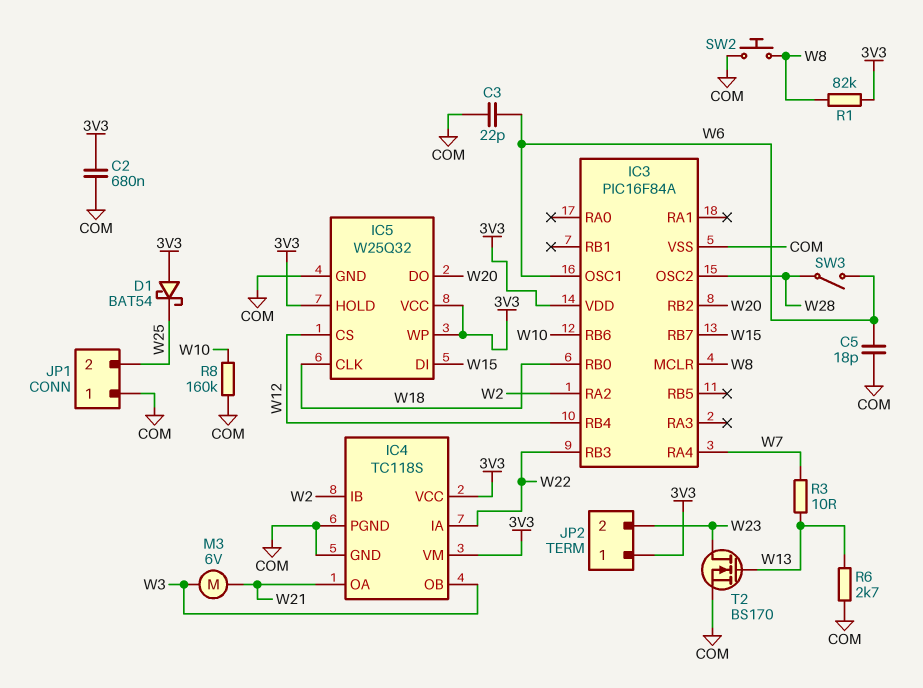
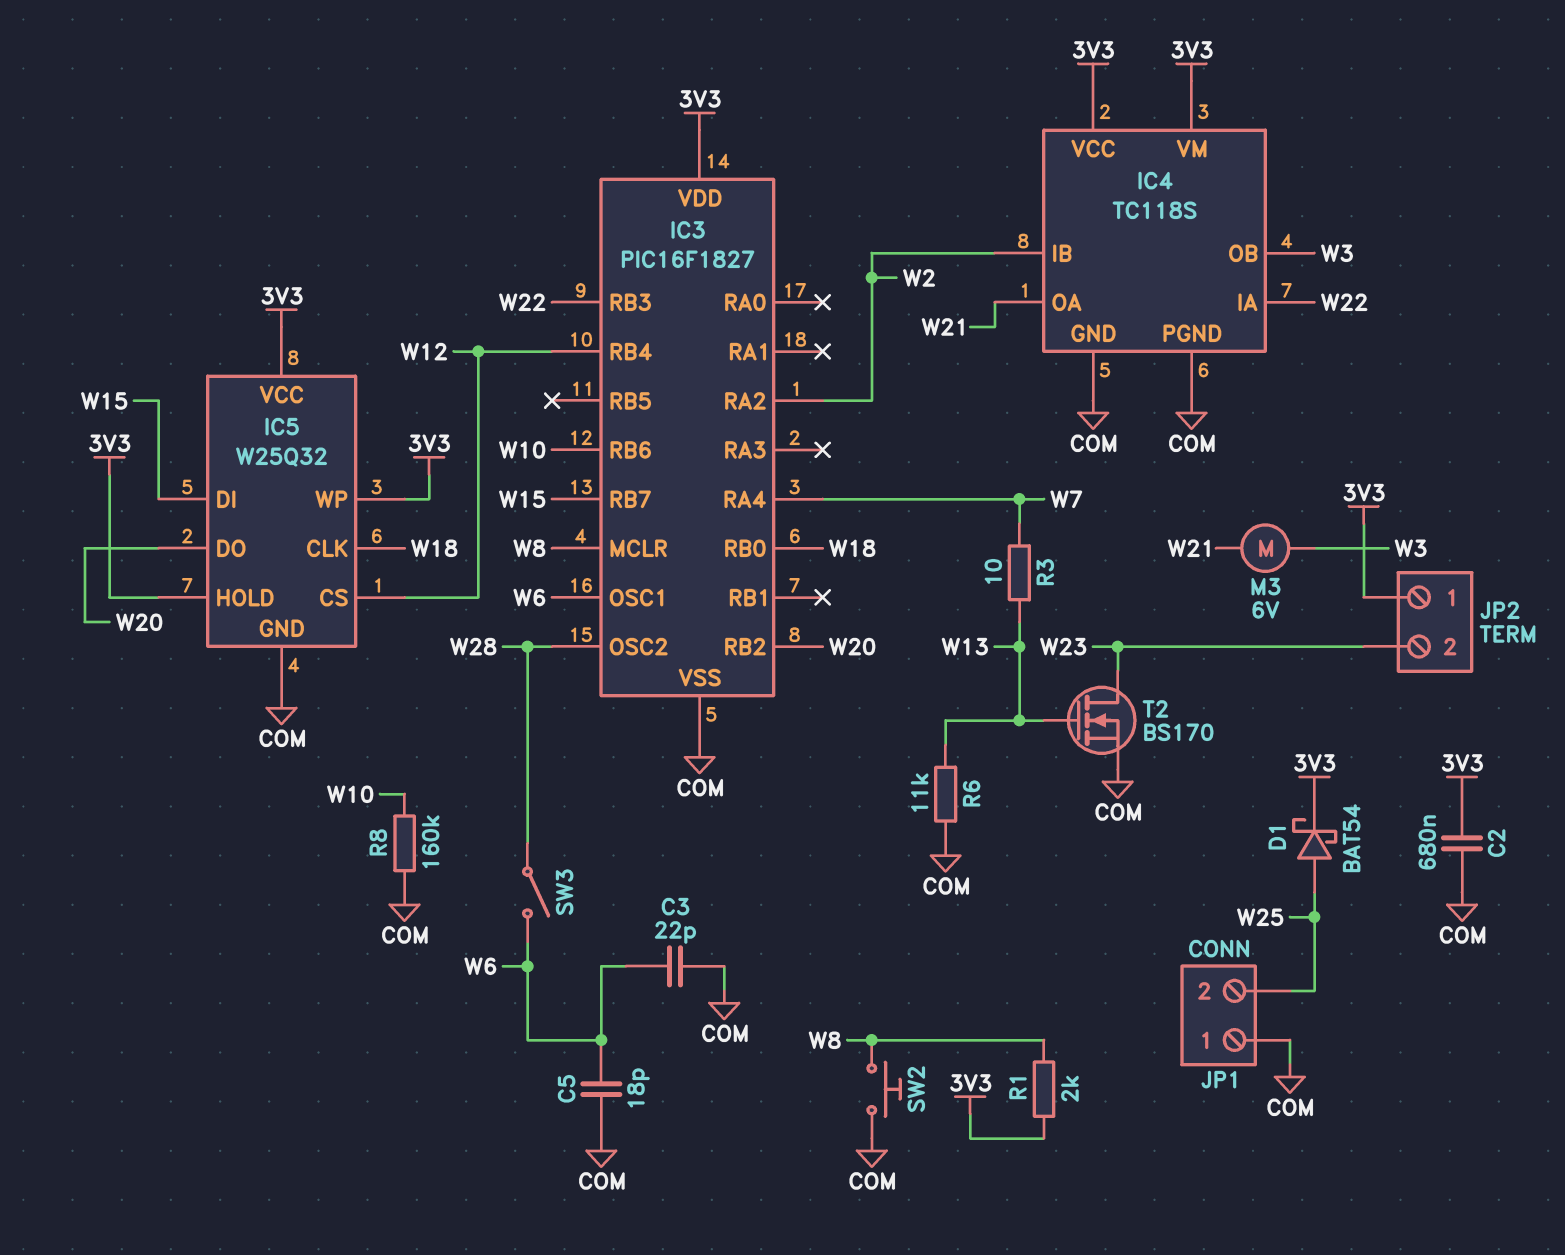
D1: schottky BAT54 (A 3V3, K W25) -> schottky BAT54 (A W25, K 3V3)
IC3: PIC16F84A -> PIC16F1827
R1: 82k (3V3, W8) -> 2k (3V3, W8)
R6: 2.7k (COM, W13) -> 11k (COM, W13)

